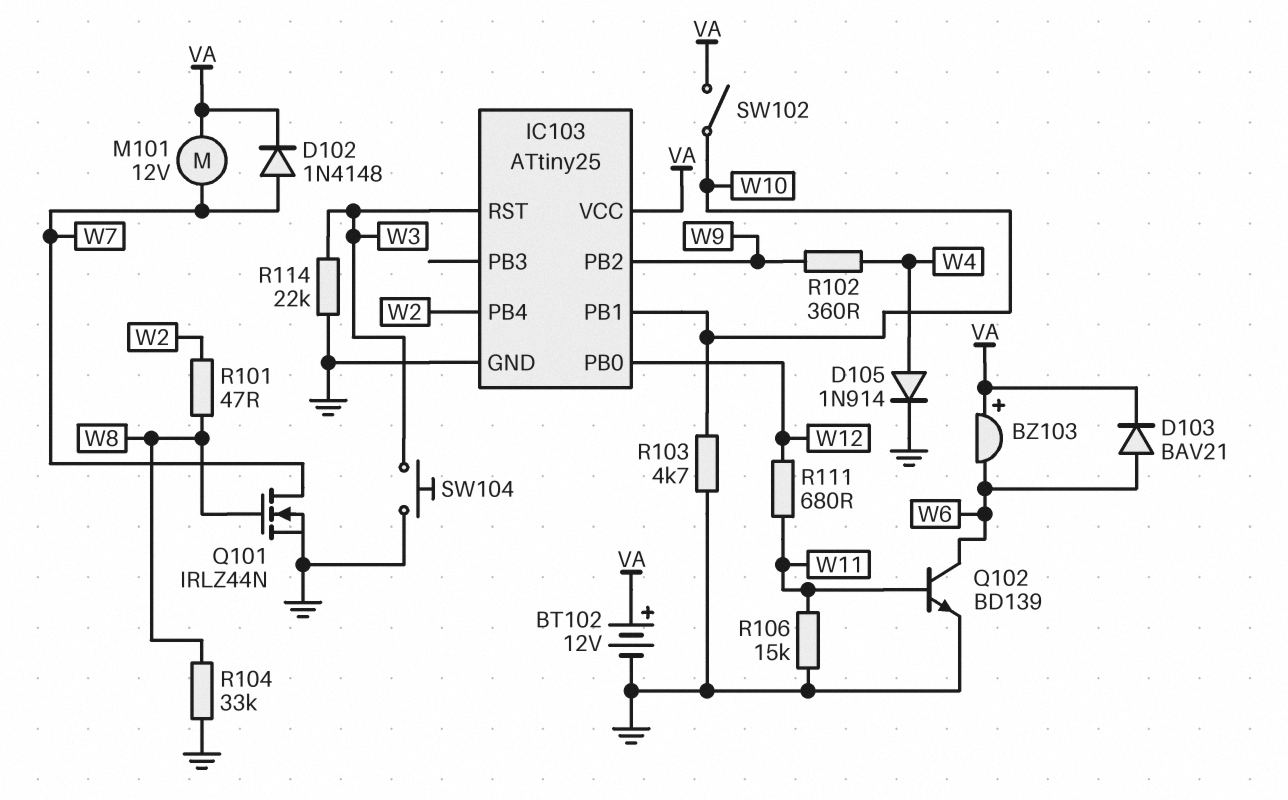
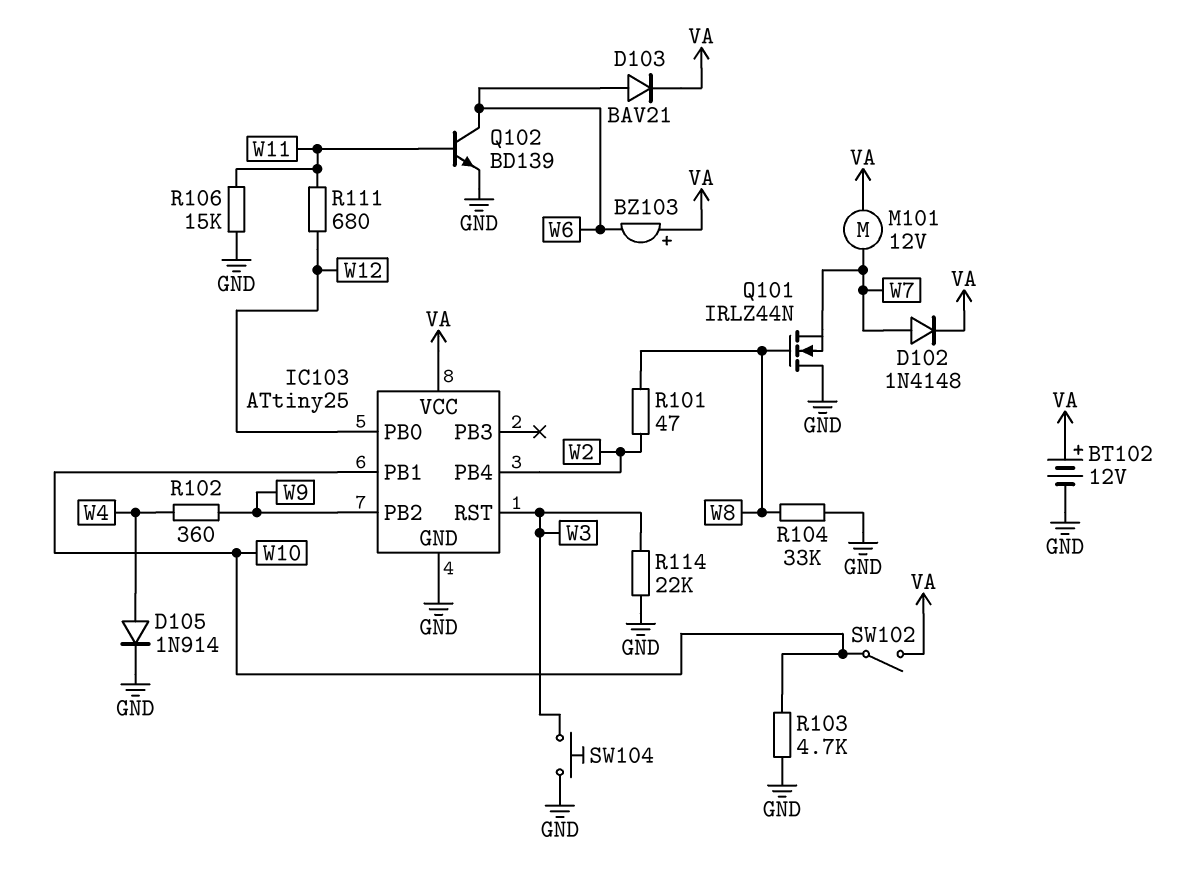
Q101: NMOS IRLZ44N (G W8, D W7, S GND) -> NMOS IRLZ44N (G W8, D GND, S W7)

